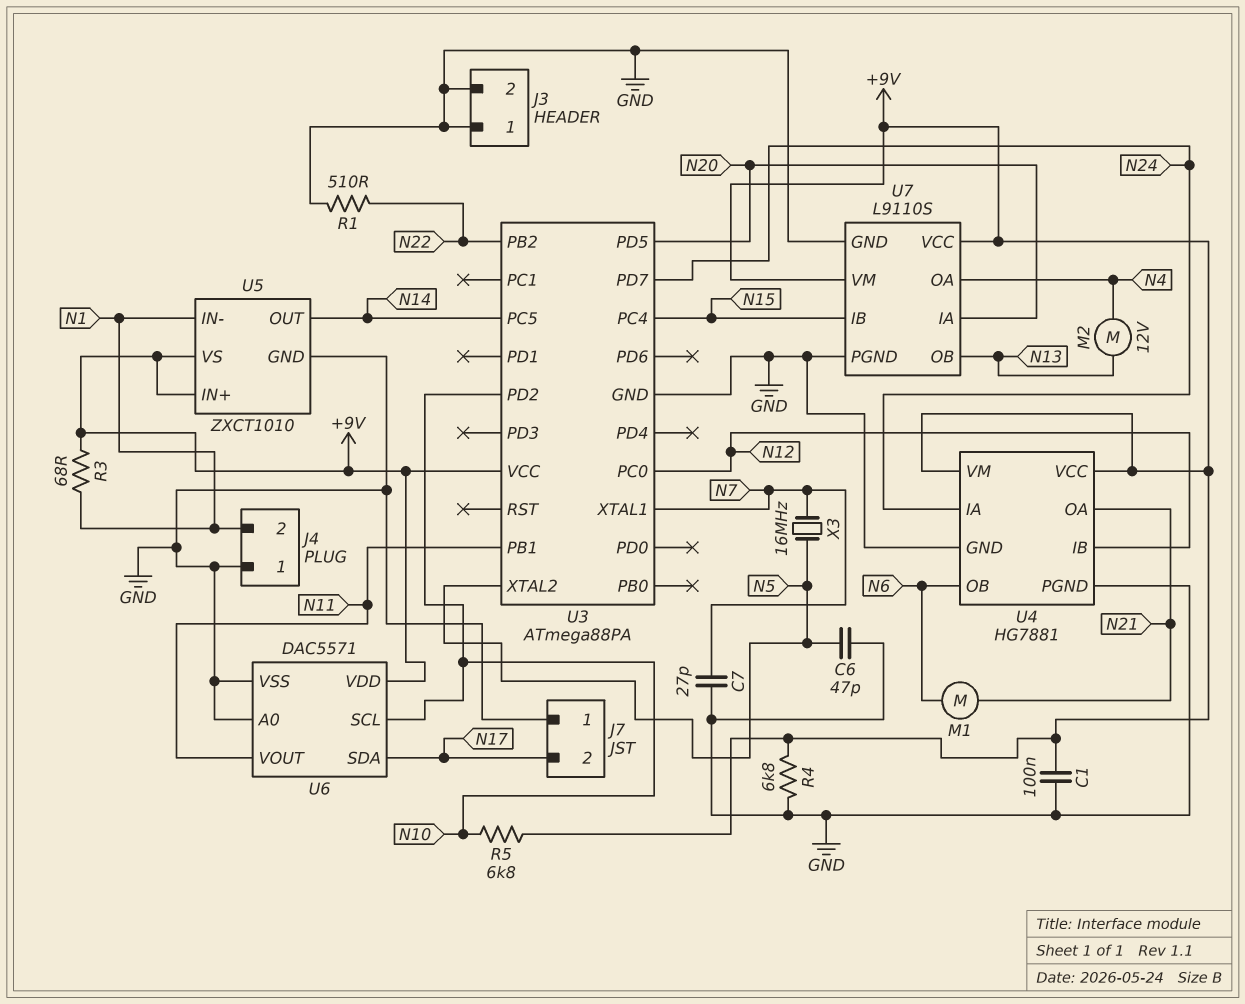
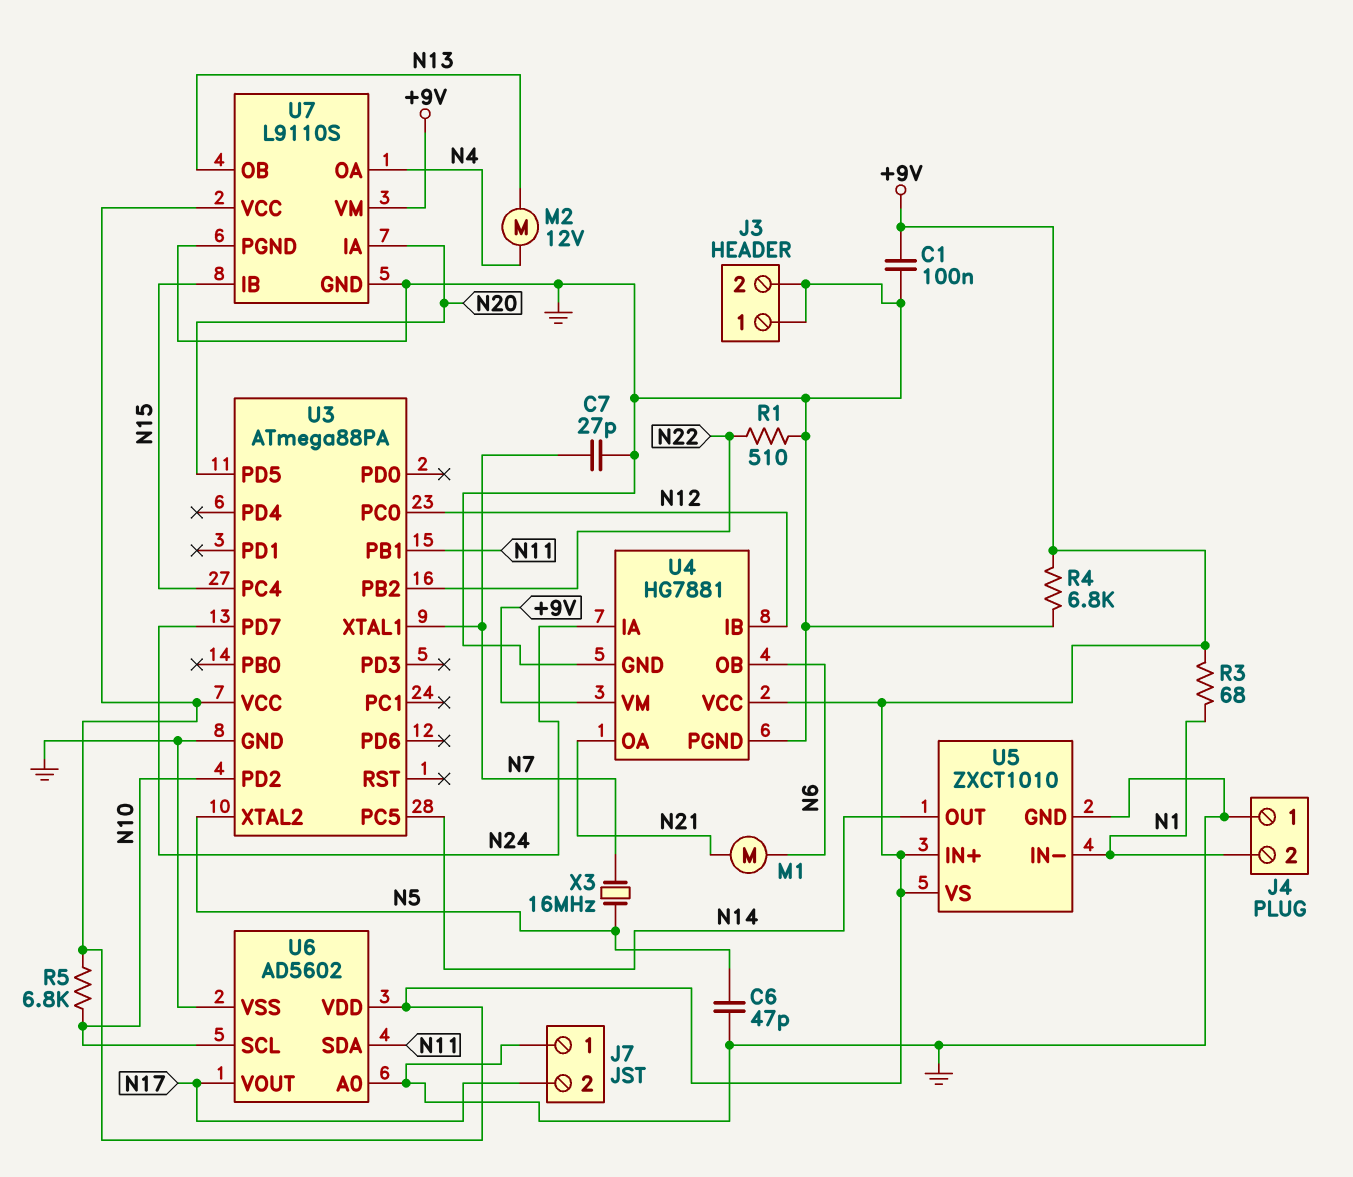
U6: DAC5571 -> AD5602
U6 pin SDA: N17 -> N11
U6 pin VOUT: N11 -> N17

